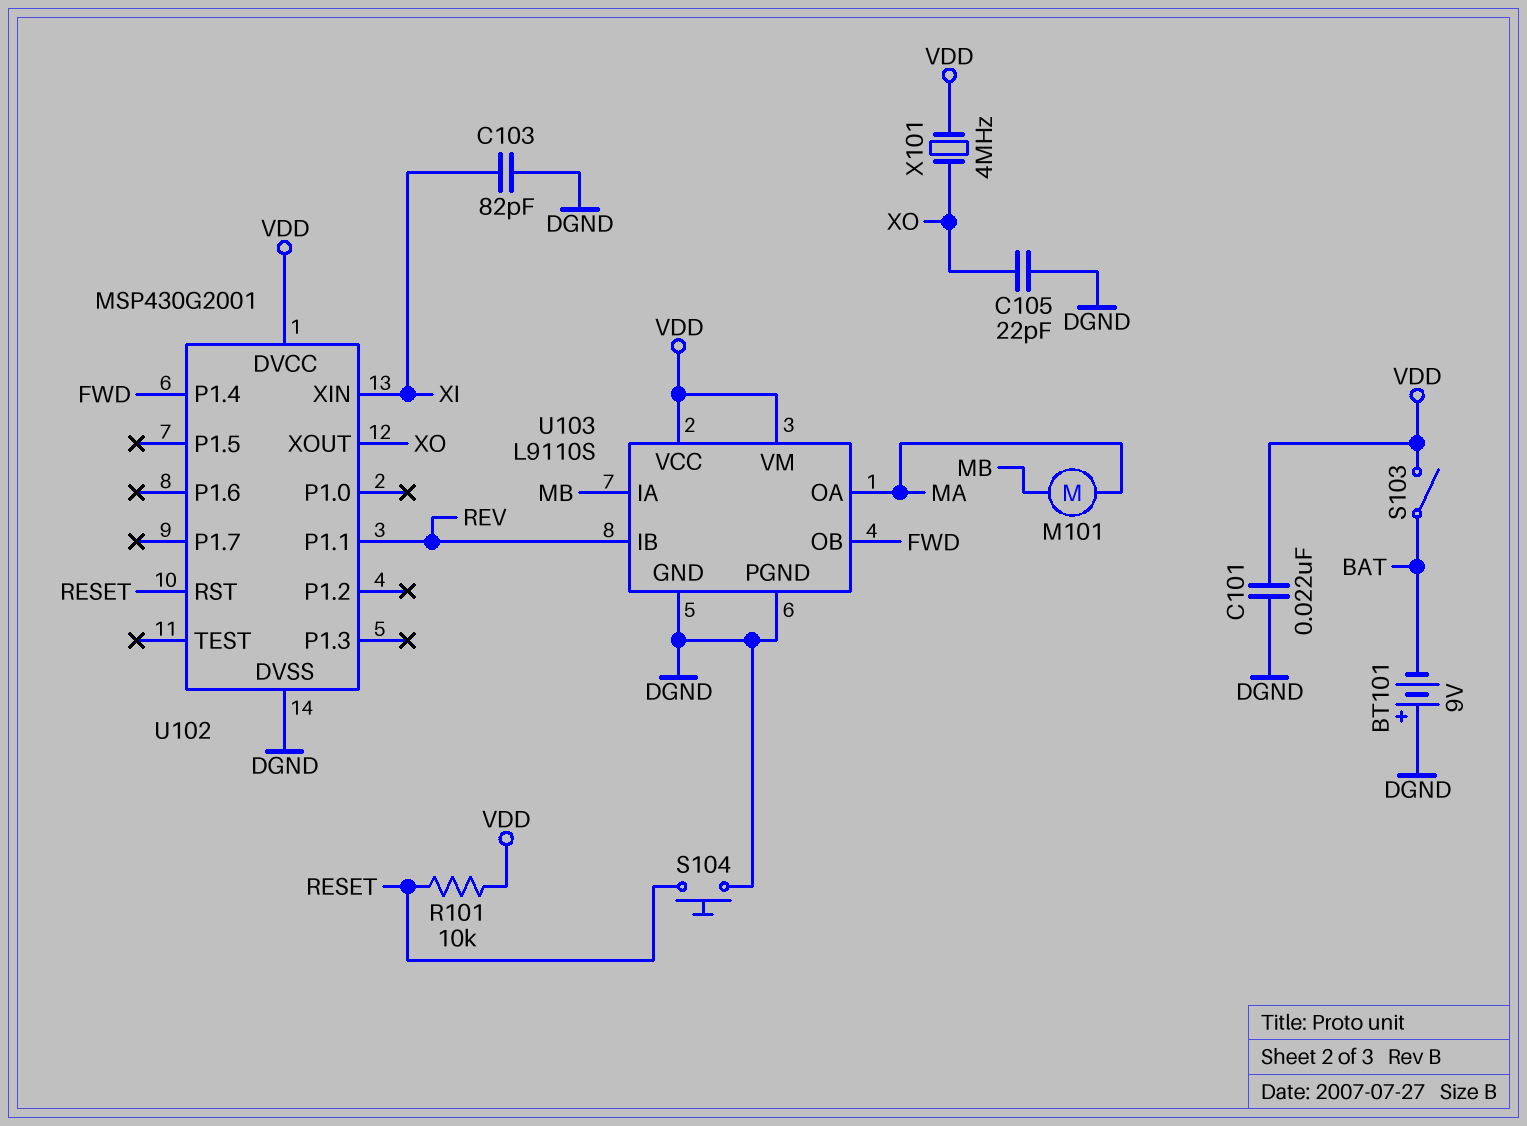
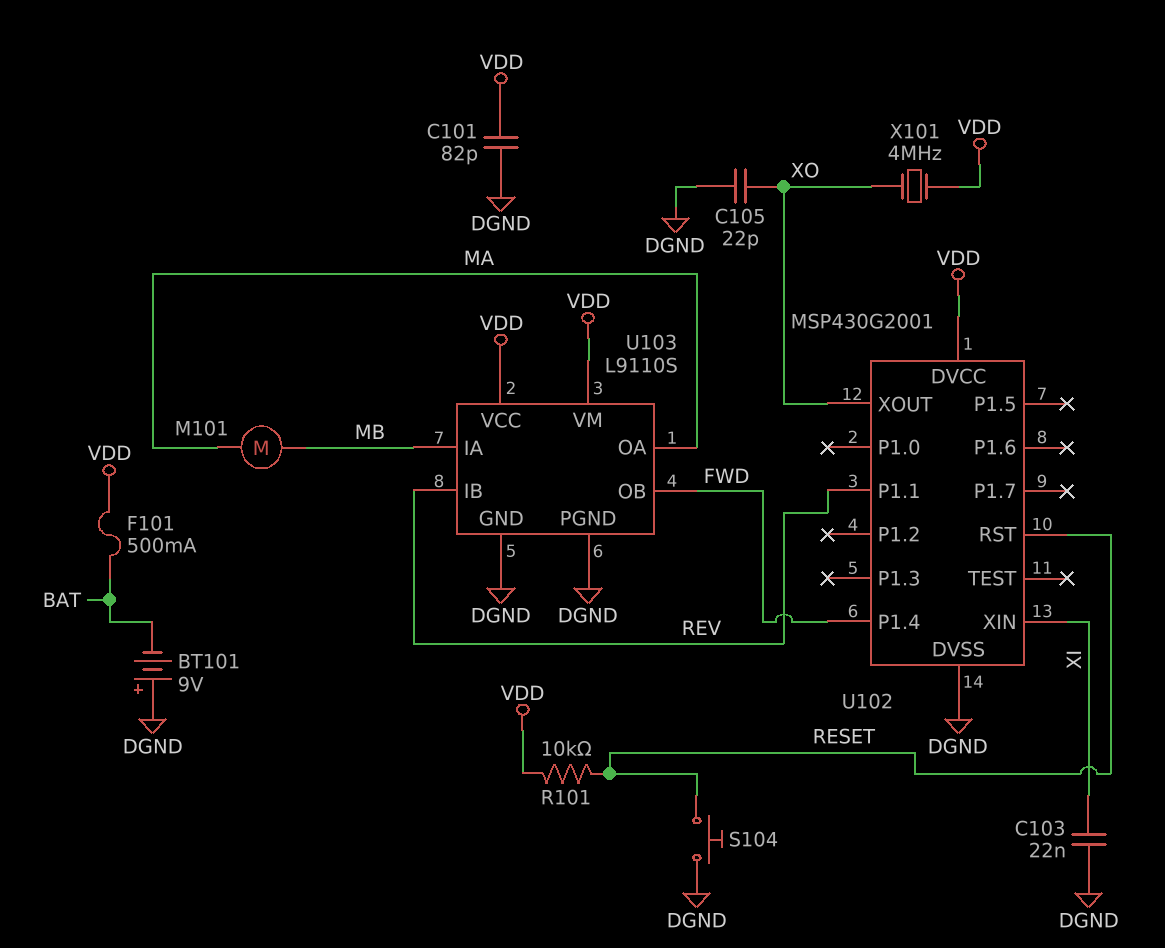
C101: 22nF (DGND, VDD) -> 82pF (DGND, VDD)
C103: 82pF (DGND, XI) -> 22nF (DGND, XI)
F101: none -> 500mA (BAT, VDD)
S103: switch (BAT, VDD) -> none

